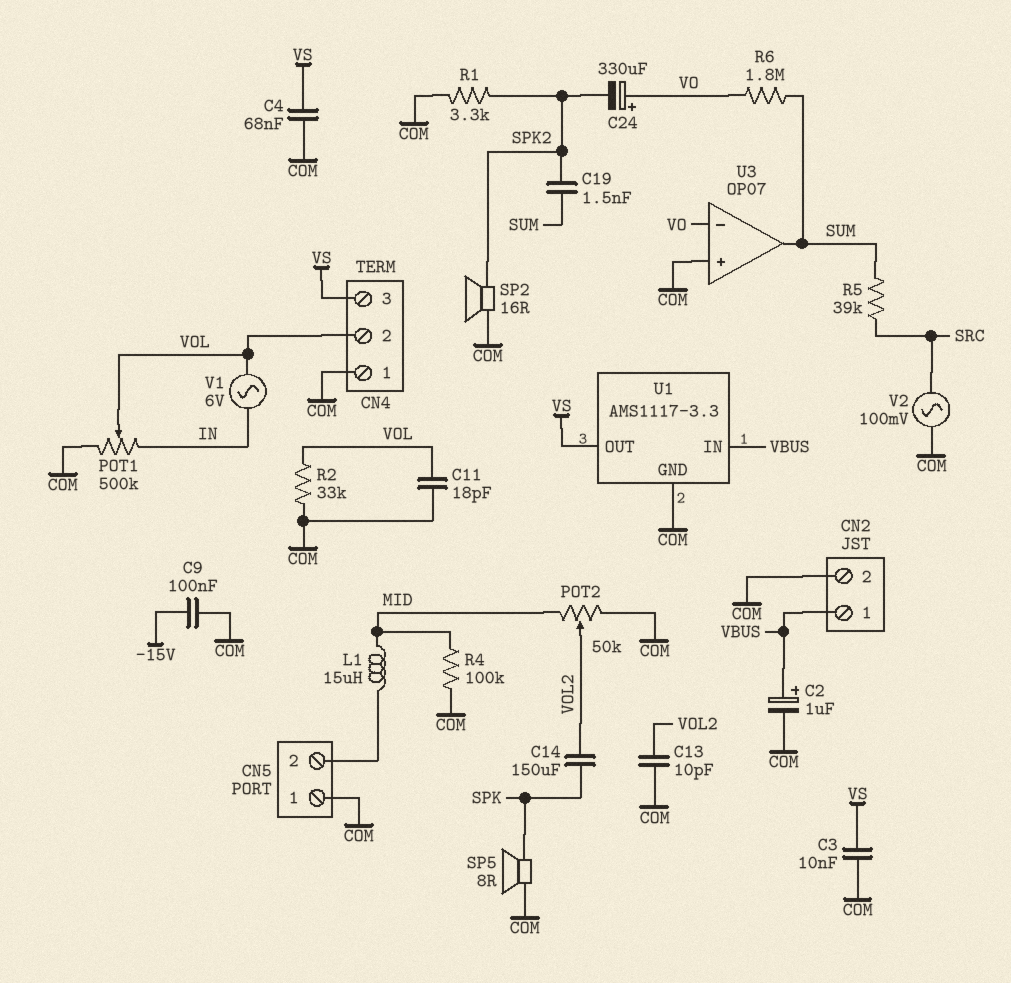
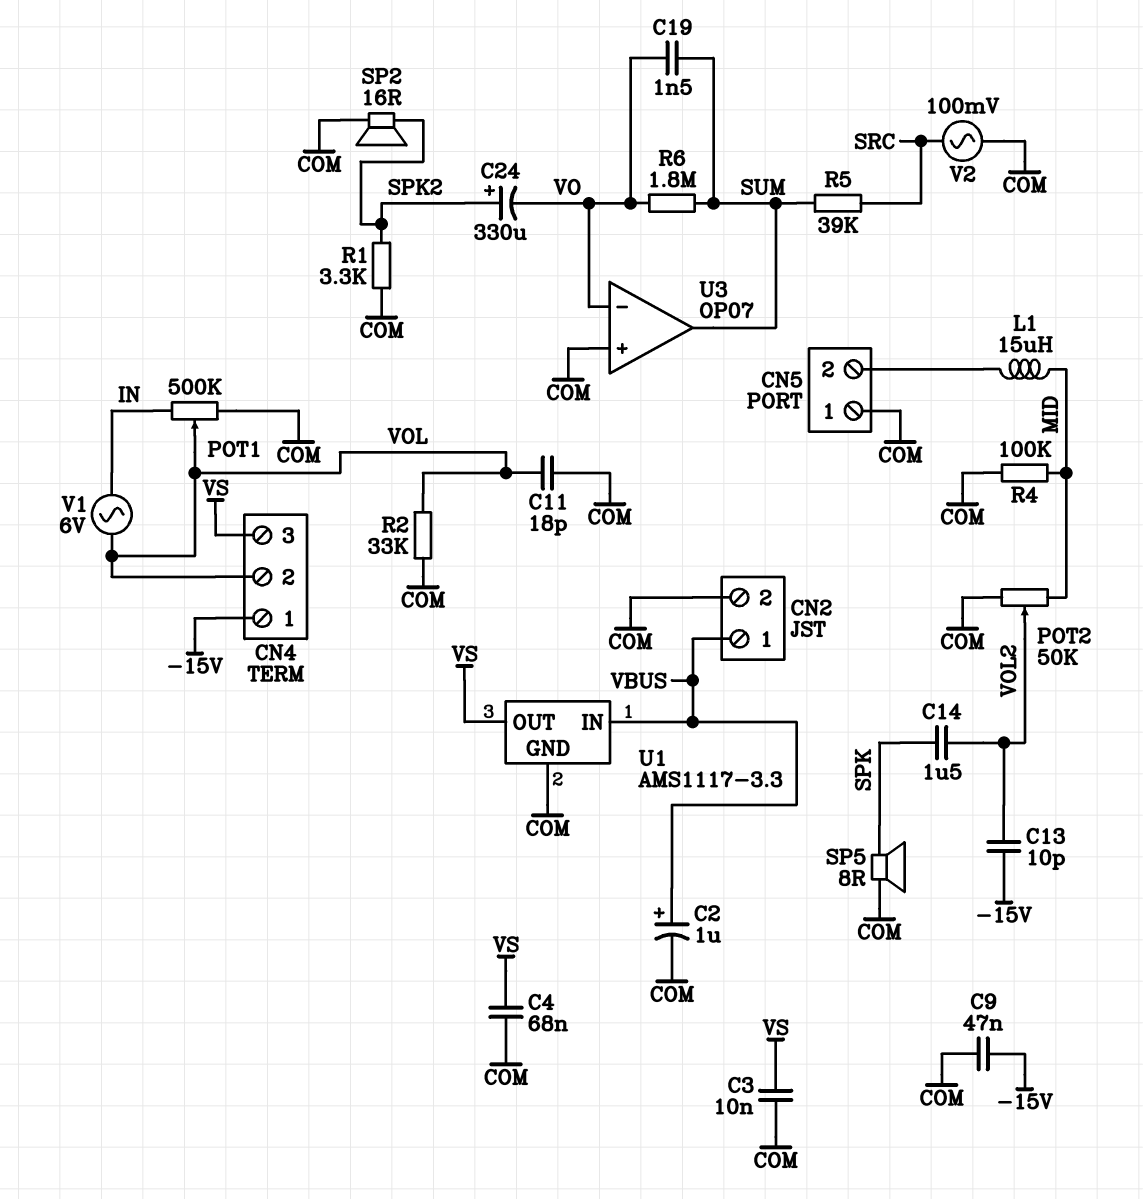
C9: 100nF (-15V, COM) -> 47nF (-15V, COM)
C13: 10pF (COM, VOL2) -> 10pF (-15V, VOL2)
C14: 150uF (SPK, VOL2) -> 1.5uF (SPK, VOL2)
C19: 1.5nF (SPK2, SUM) -> 1.5nF (SUM, VO)
C24: 330uF (plus VO, minus SPK2) -> 330uF (plus SPK2, minus VO)
CN4 pin 1: COM -> -15V

